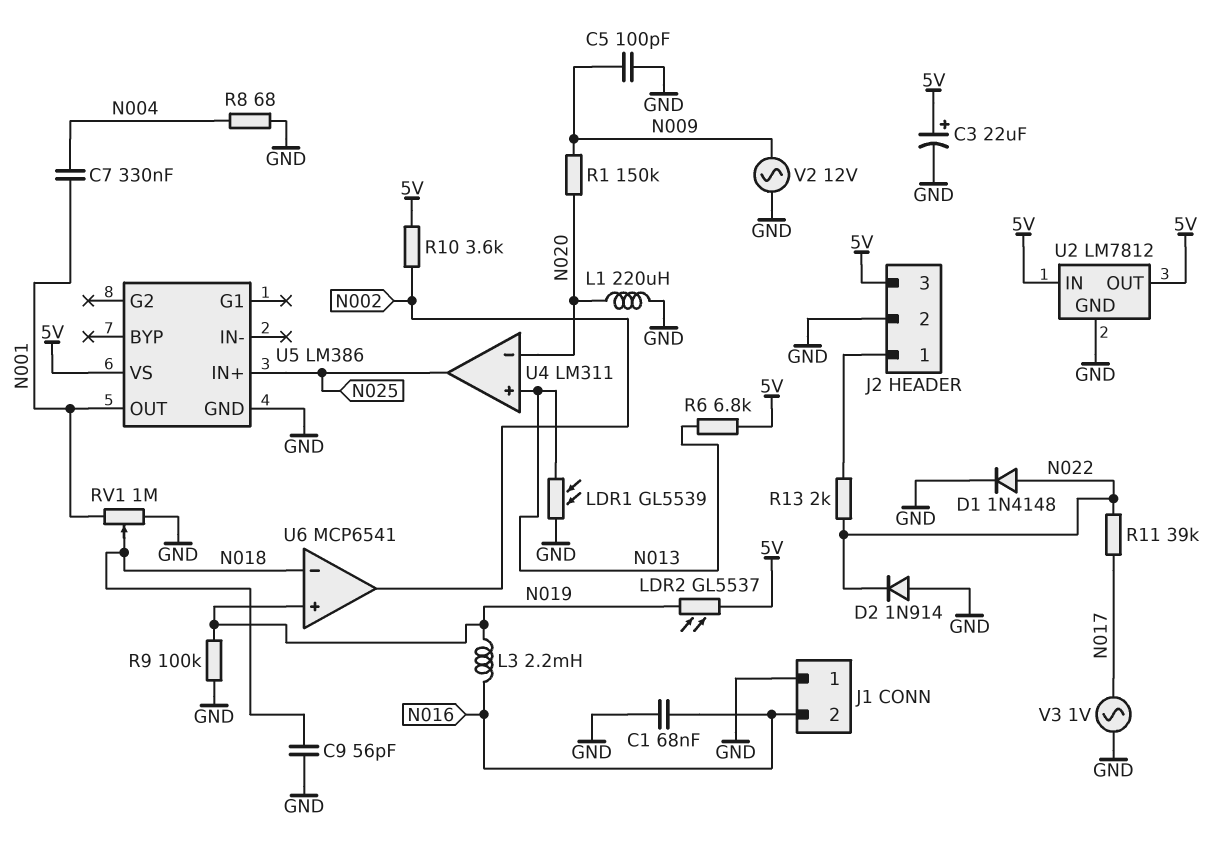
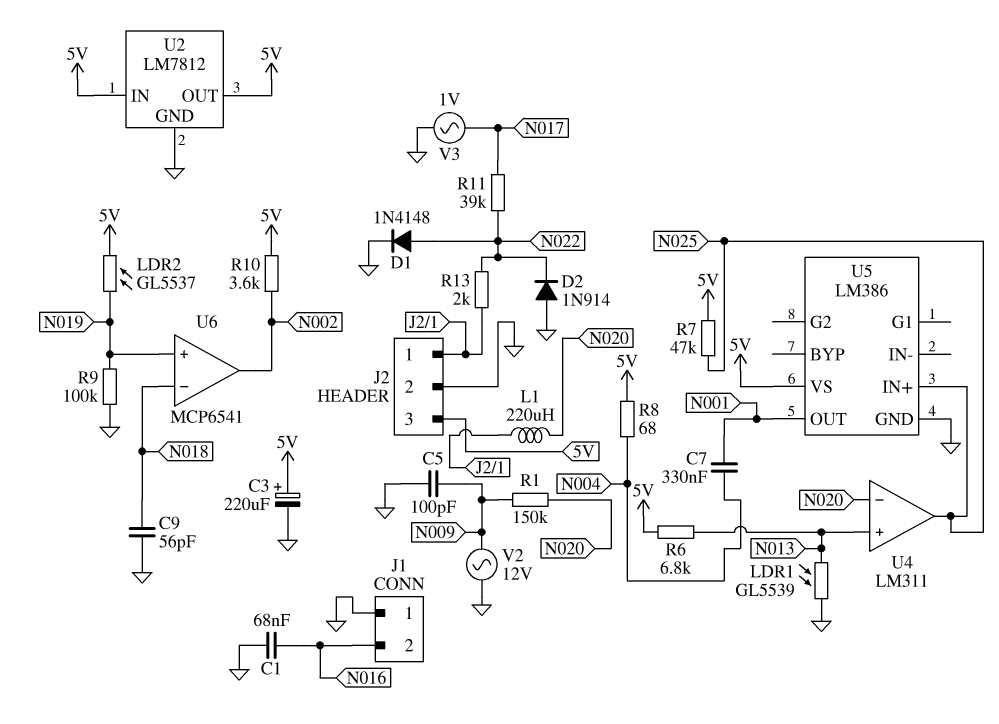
C3: 22uF (plus 5V, minus GND) -> 220uF (plus 5V, minus GND)
L1: 220uH (GND, N020) -> 220uH (J2/1, N020)
L3: 2.2mH (N016, N019) -> none
R7: none -> 47k (5V, N025)
R8: 68 (GND, N004) -> 68 (5V, N004)
RV1: 1M (GND, N001, wiper N018) -> none

